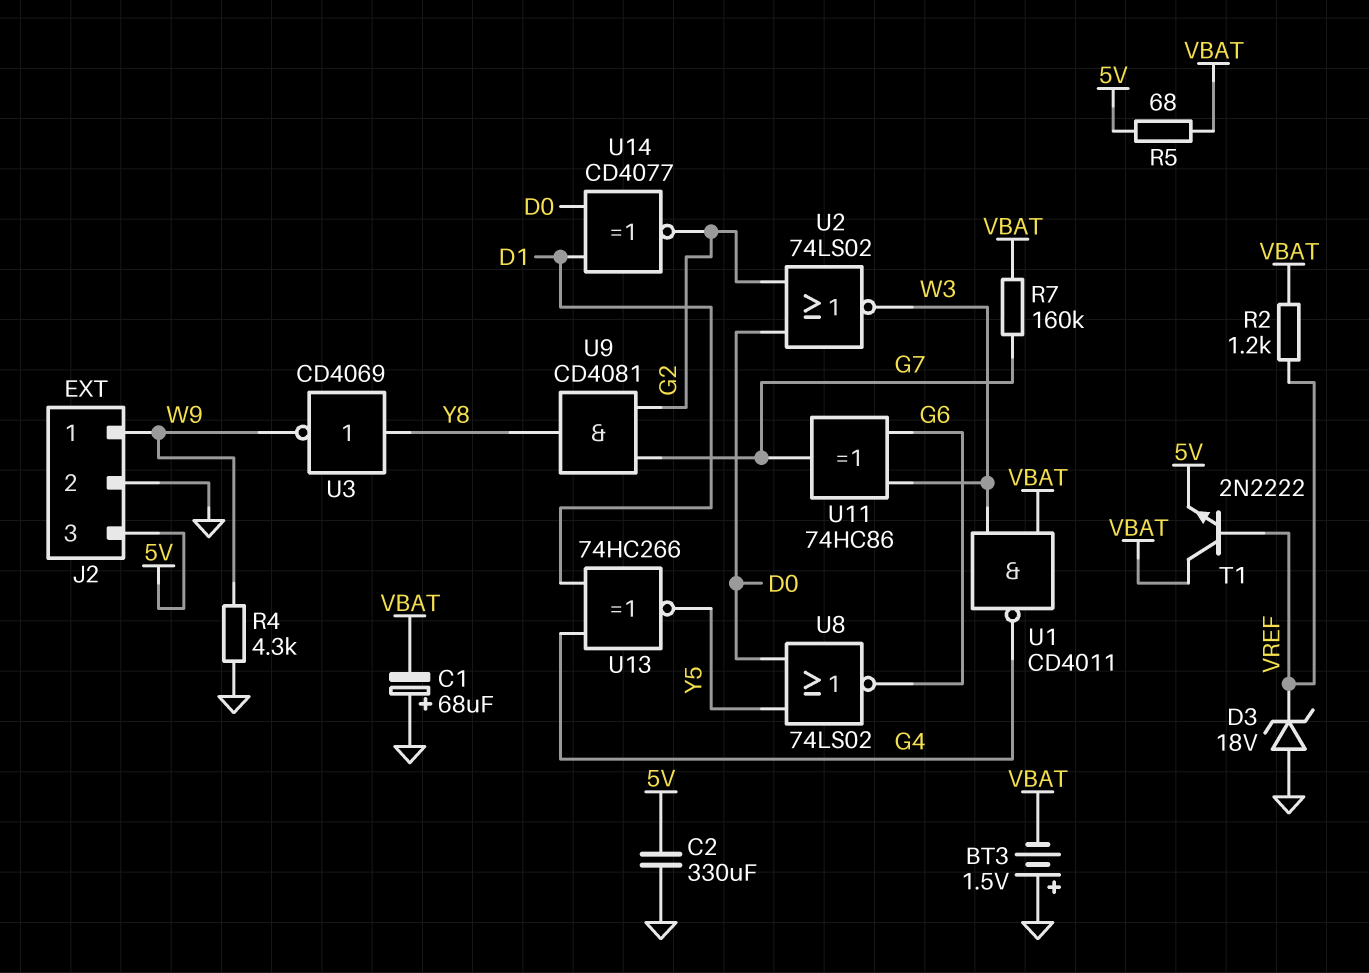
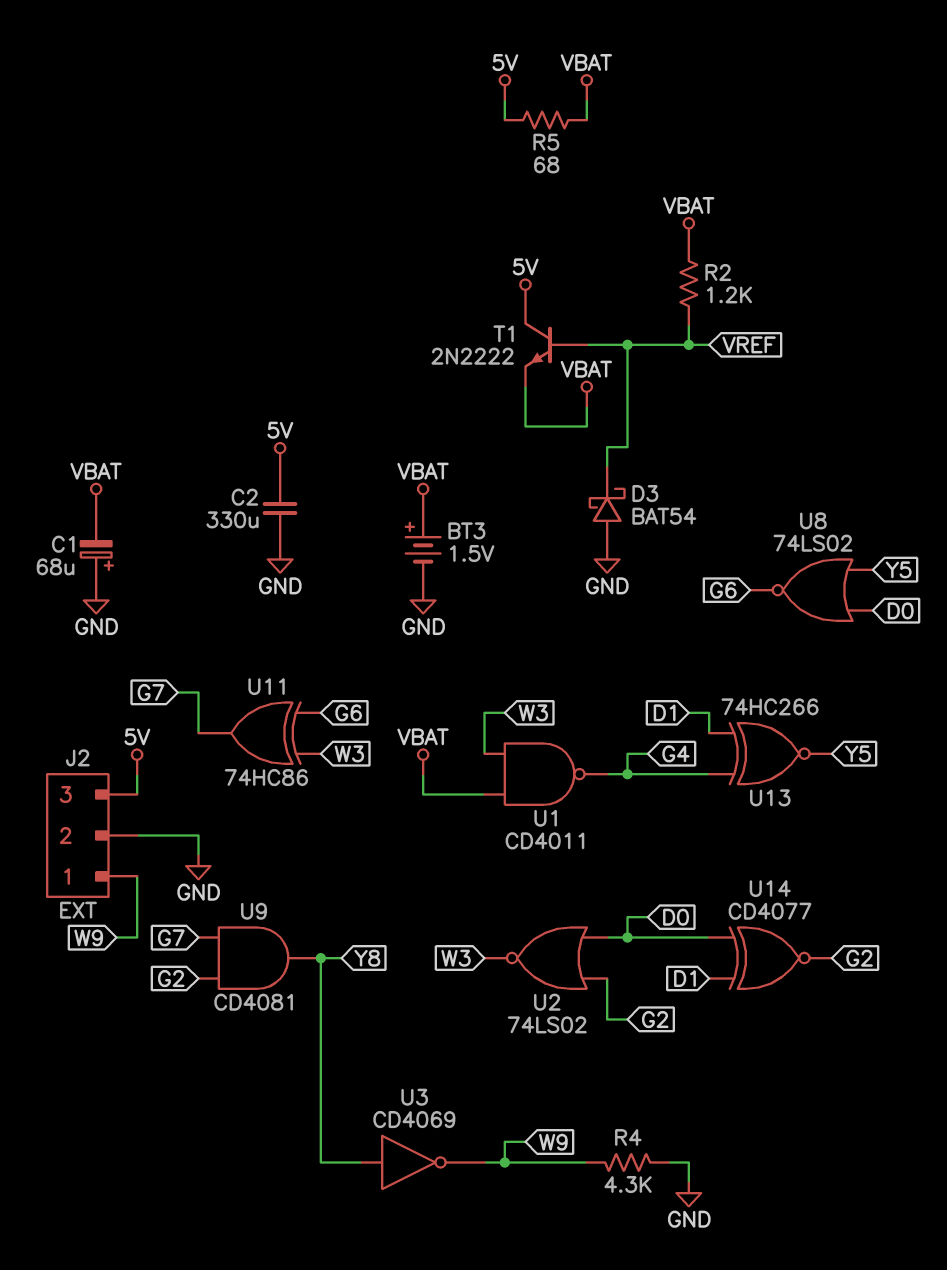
BT3: 1.5V (plus GND, minus VBAT) -> 1.5V (plus VBAT, minus GND)
D3: zener 18V (A GND, K VREF) -> schottky BAT54 (A GND, K VREF)
R7: 160k (G7, VBAT) -> none
T1: NPN 2N2222 (B VREF, C VBAT, E 5V) -> NPN 2N2222 (B VREF, C 5V, E VBAT)

